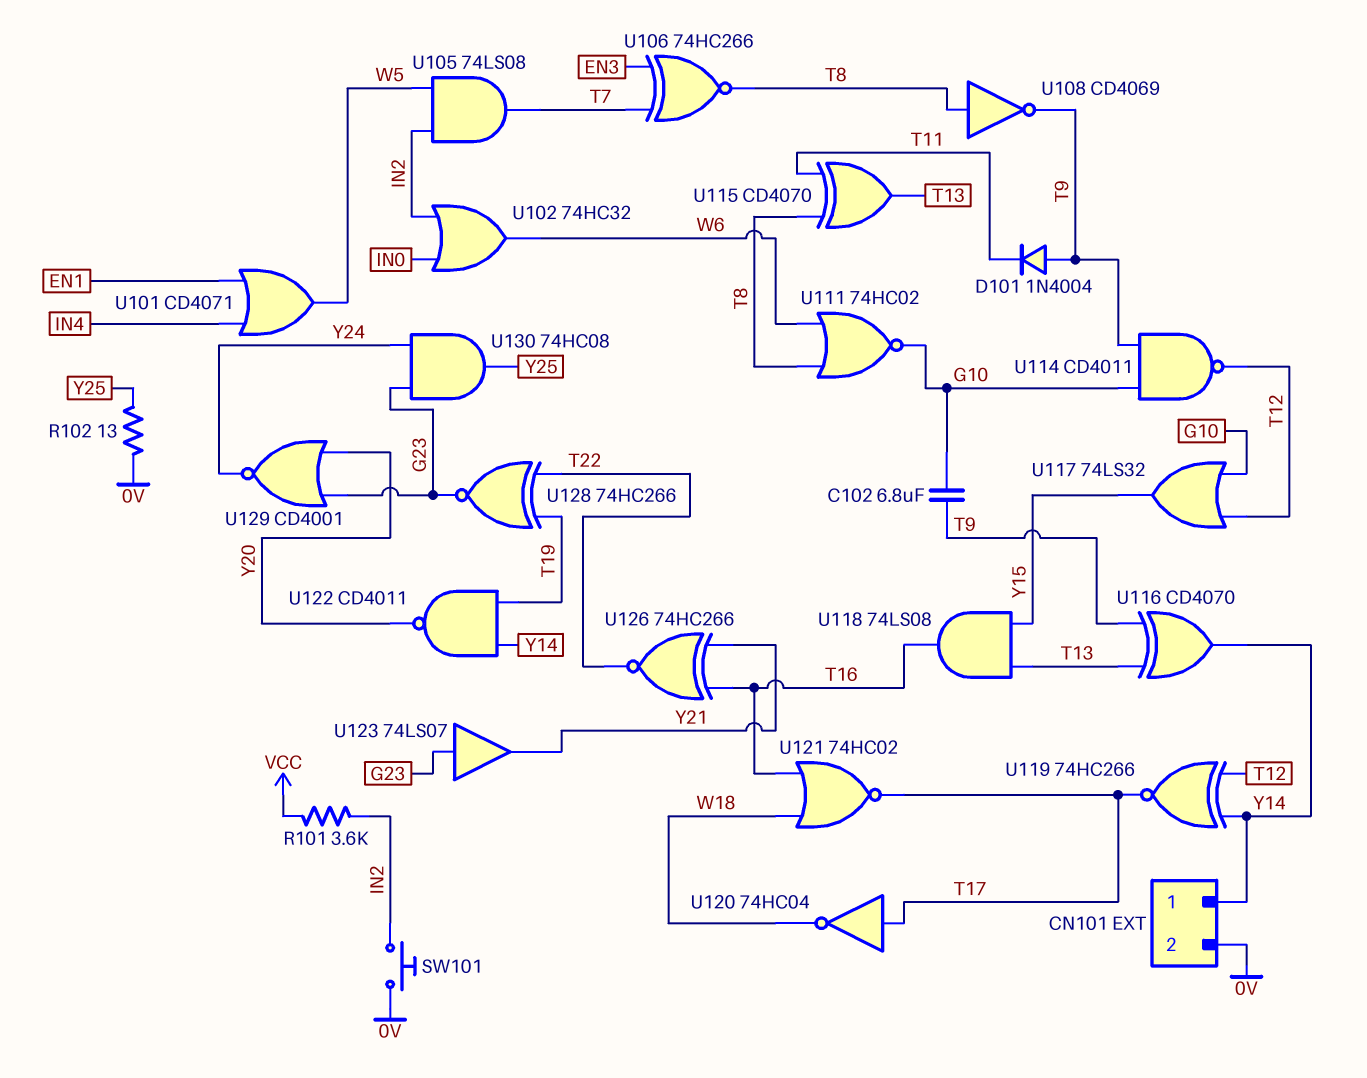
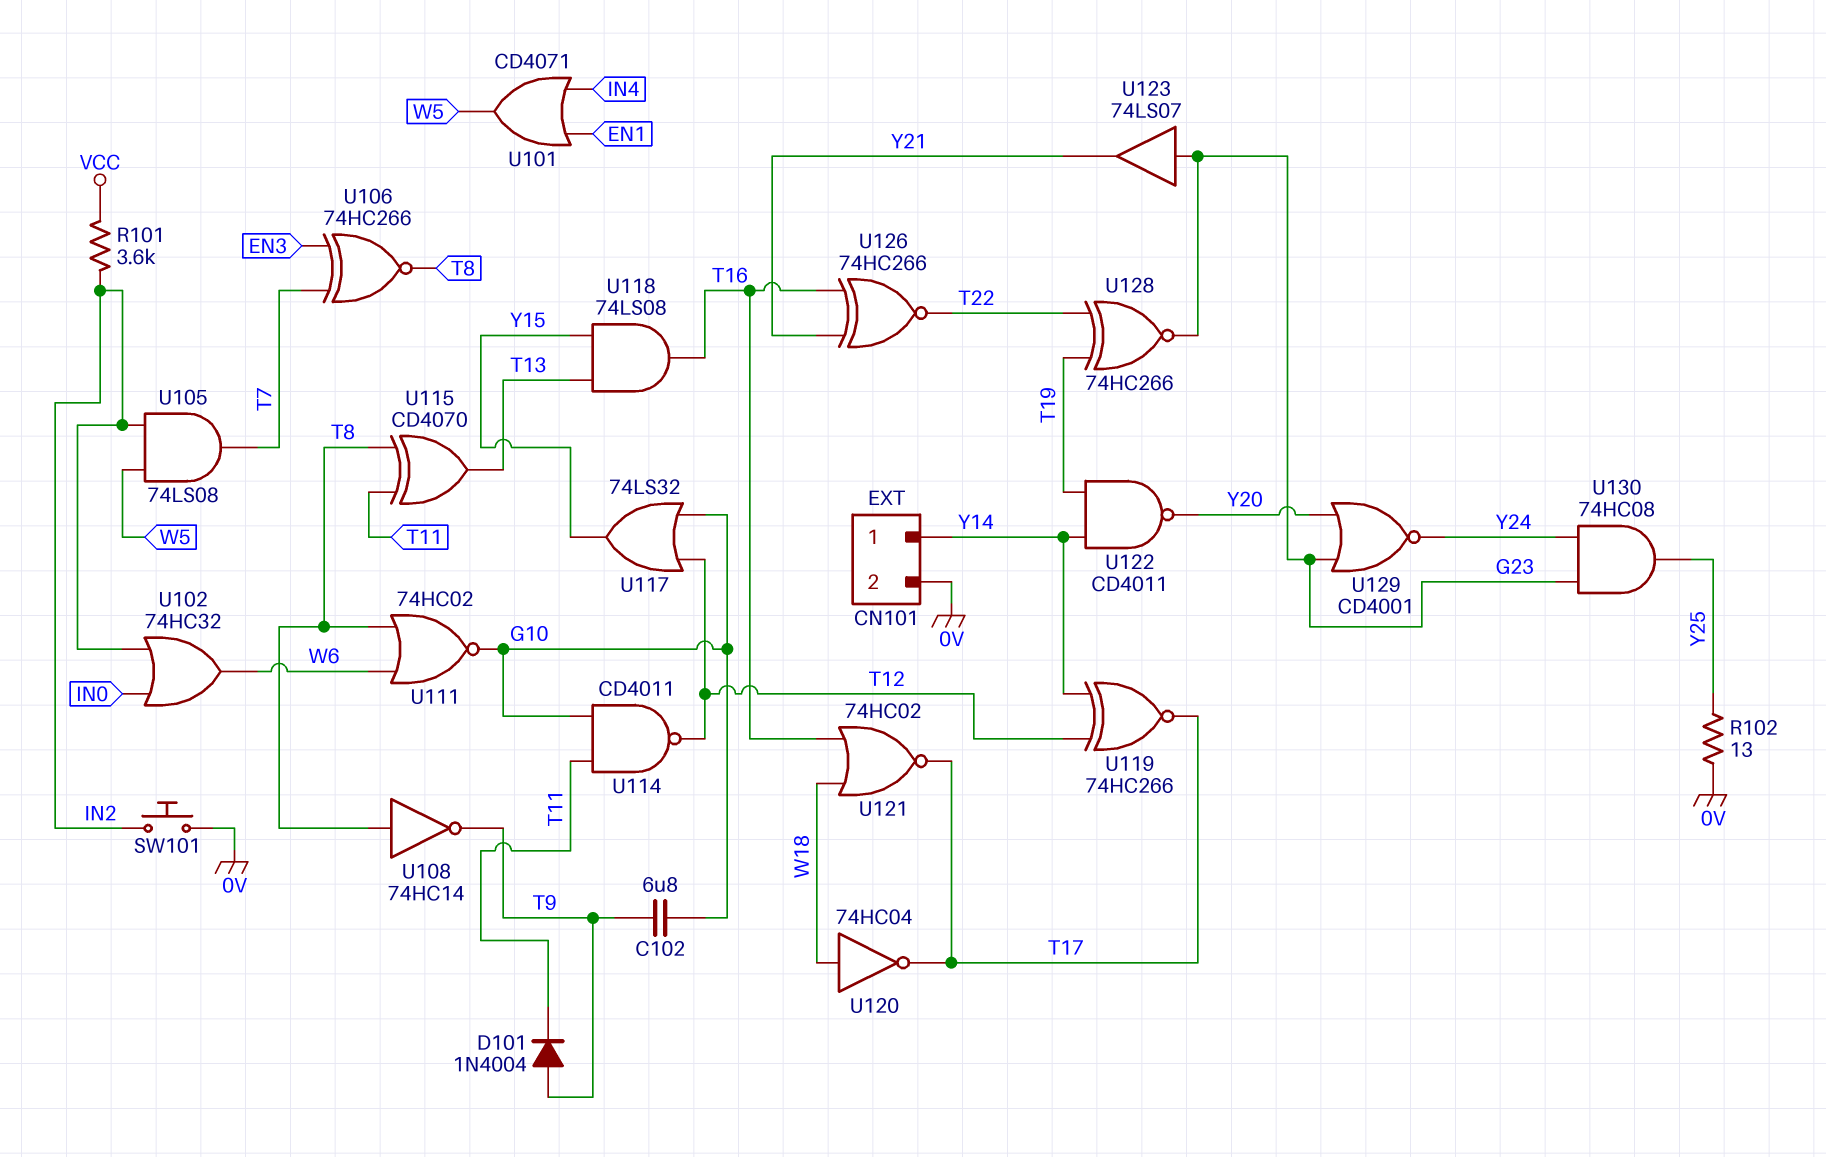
U108: NOT CD4069 (in T8, out T9) -> NOT 74HC14 (in T8, out T9)
U114: NAND CD4011 (in G10, in T9, out T12) -> NAND CD4011 (in G10, in T11, out T12)
U116: XOR CD4070 (in T9, in T13, out Y14) -> none
U120: NOT 74HC04 (in T17, out W18) -> NOT 74HC04 (in W18, out T17)

